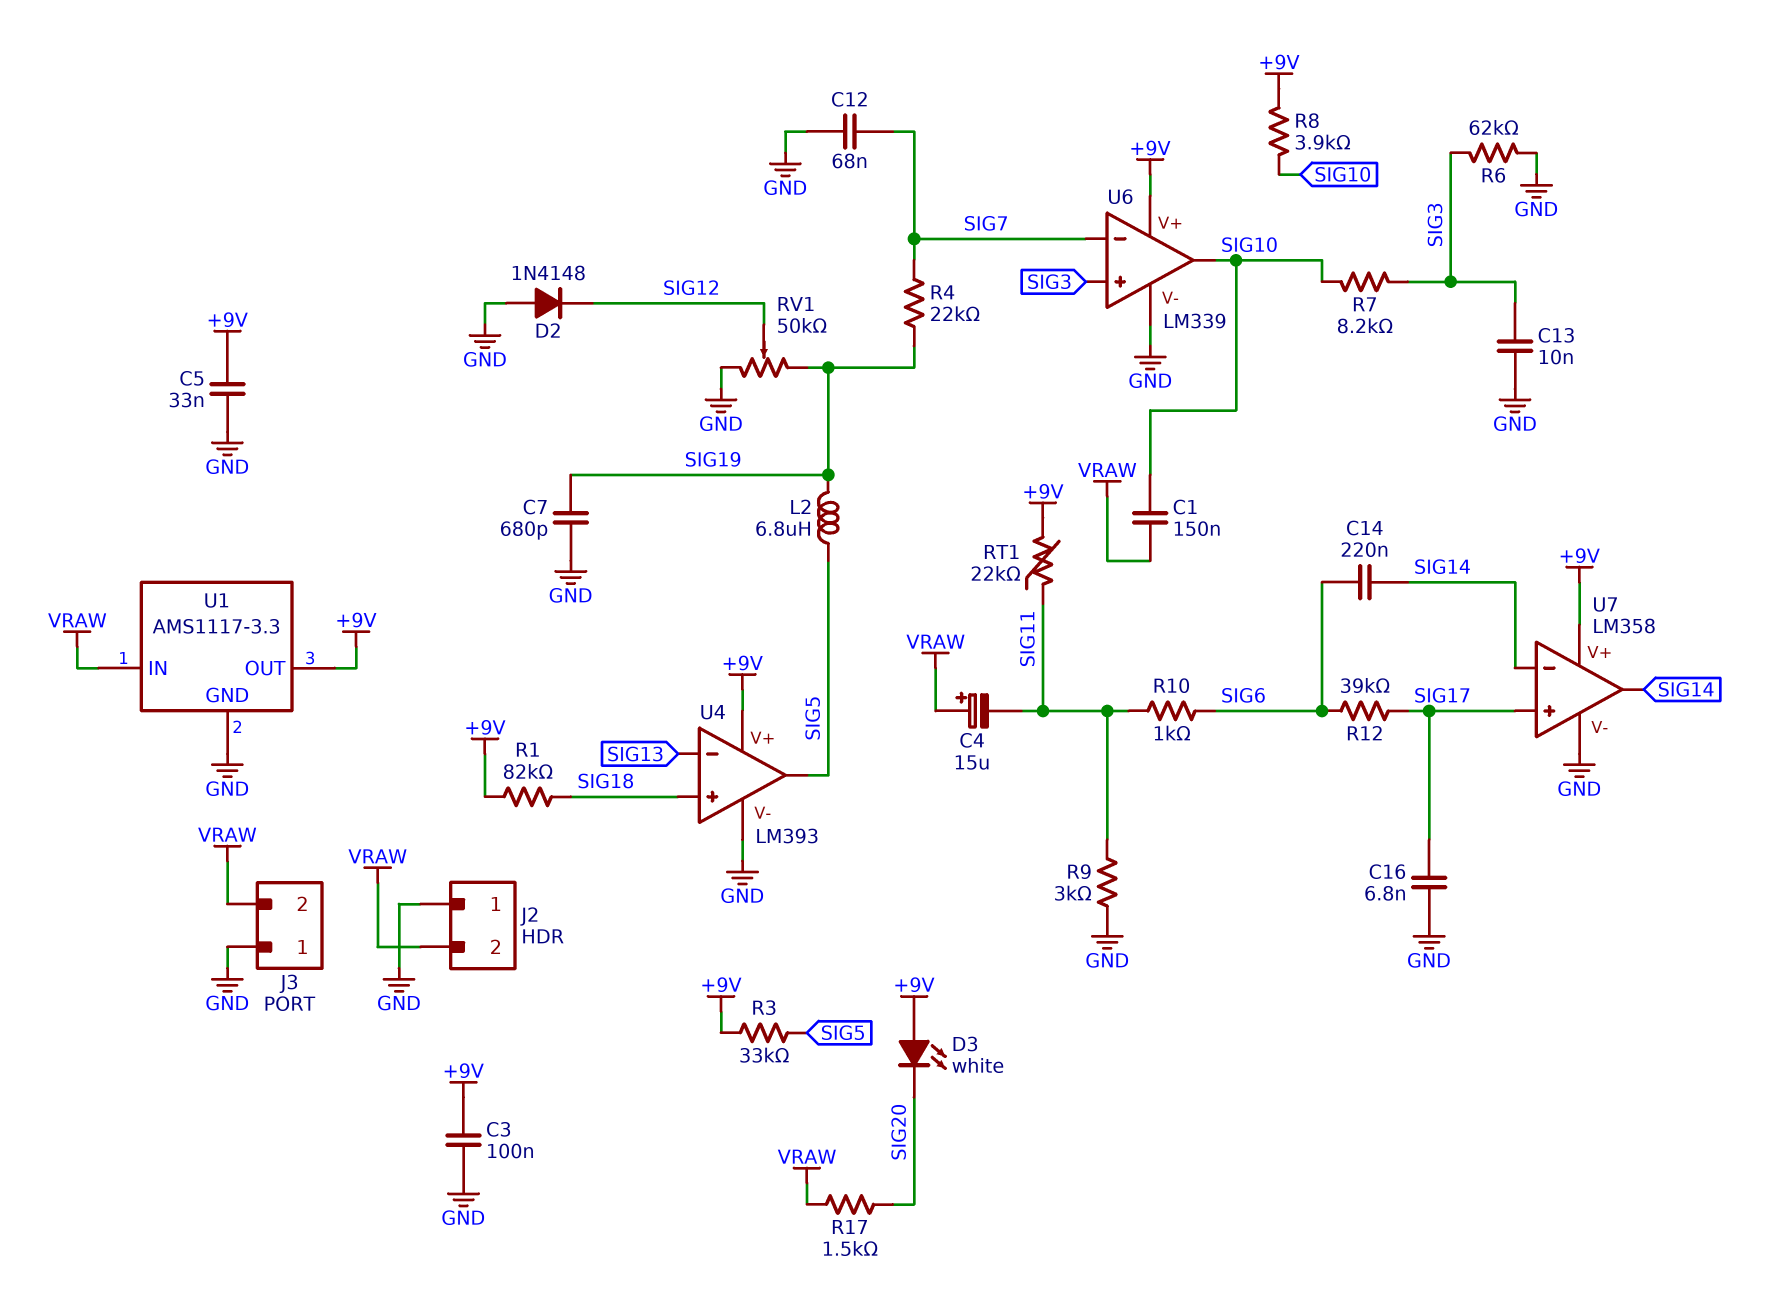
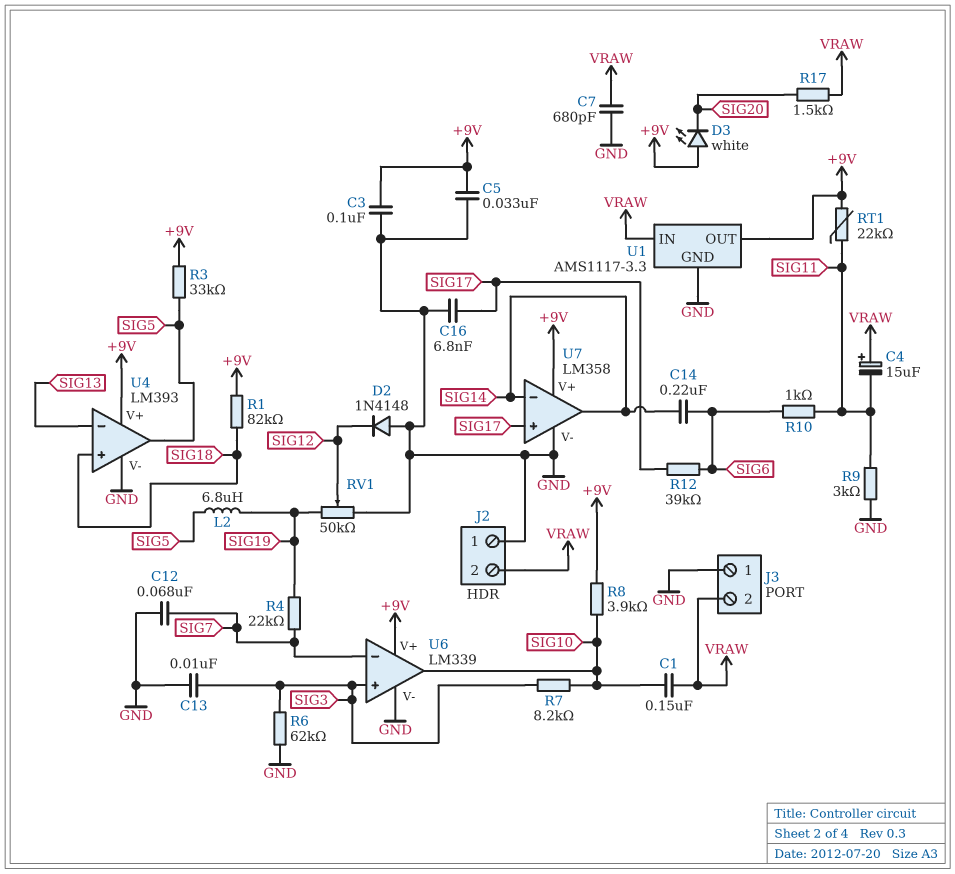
C7: 680pF (GND, SIG19) -> 680pF (GND, VRAW)

